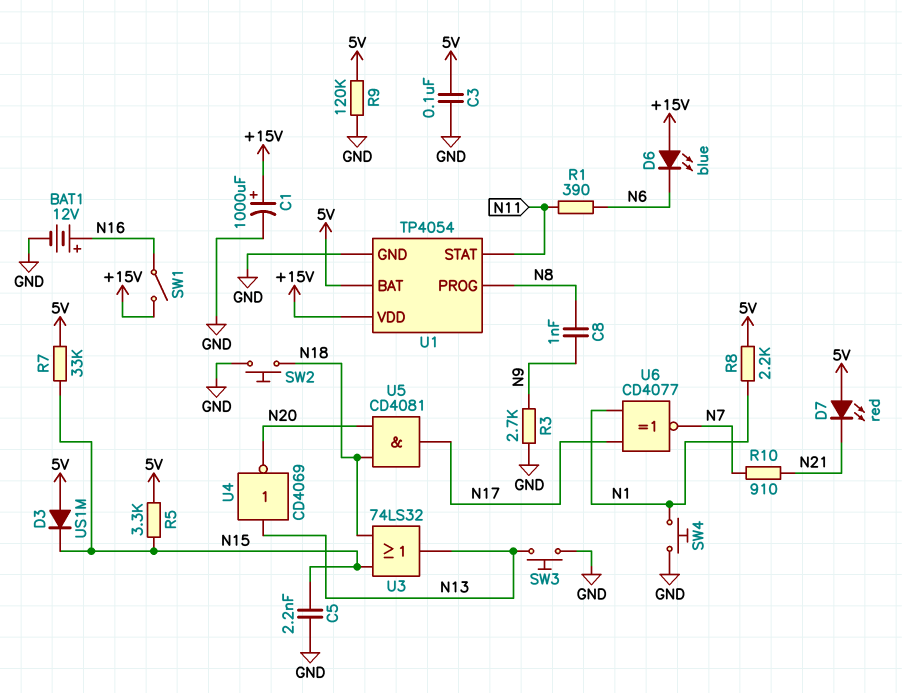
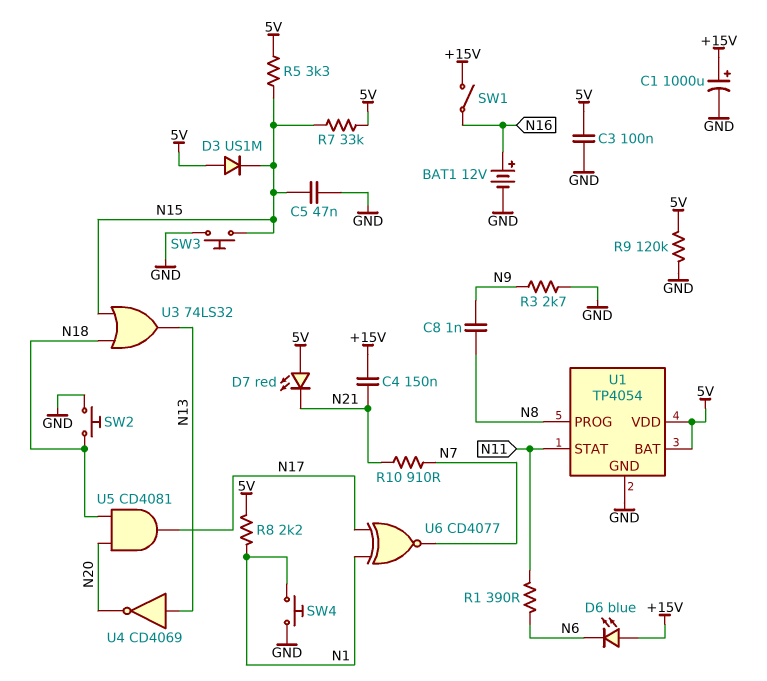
C4: none -> 150nF (+15V, N21)
C5: 2.2nF (GND, N15) -> 47nF (GND, N15)
SW3: button (GND, N13) -> button (GND, N15)
U1 pin VDD: +15V -> 5V

